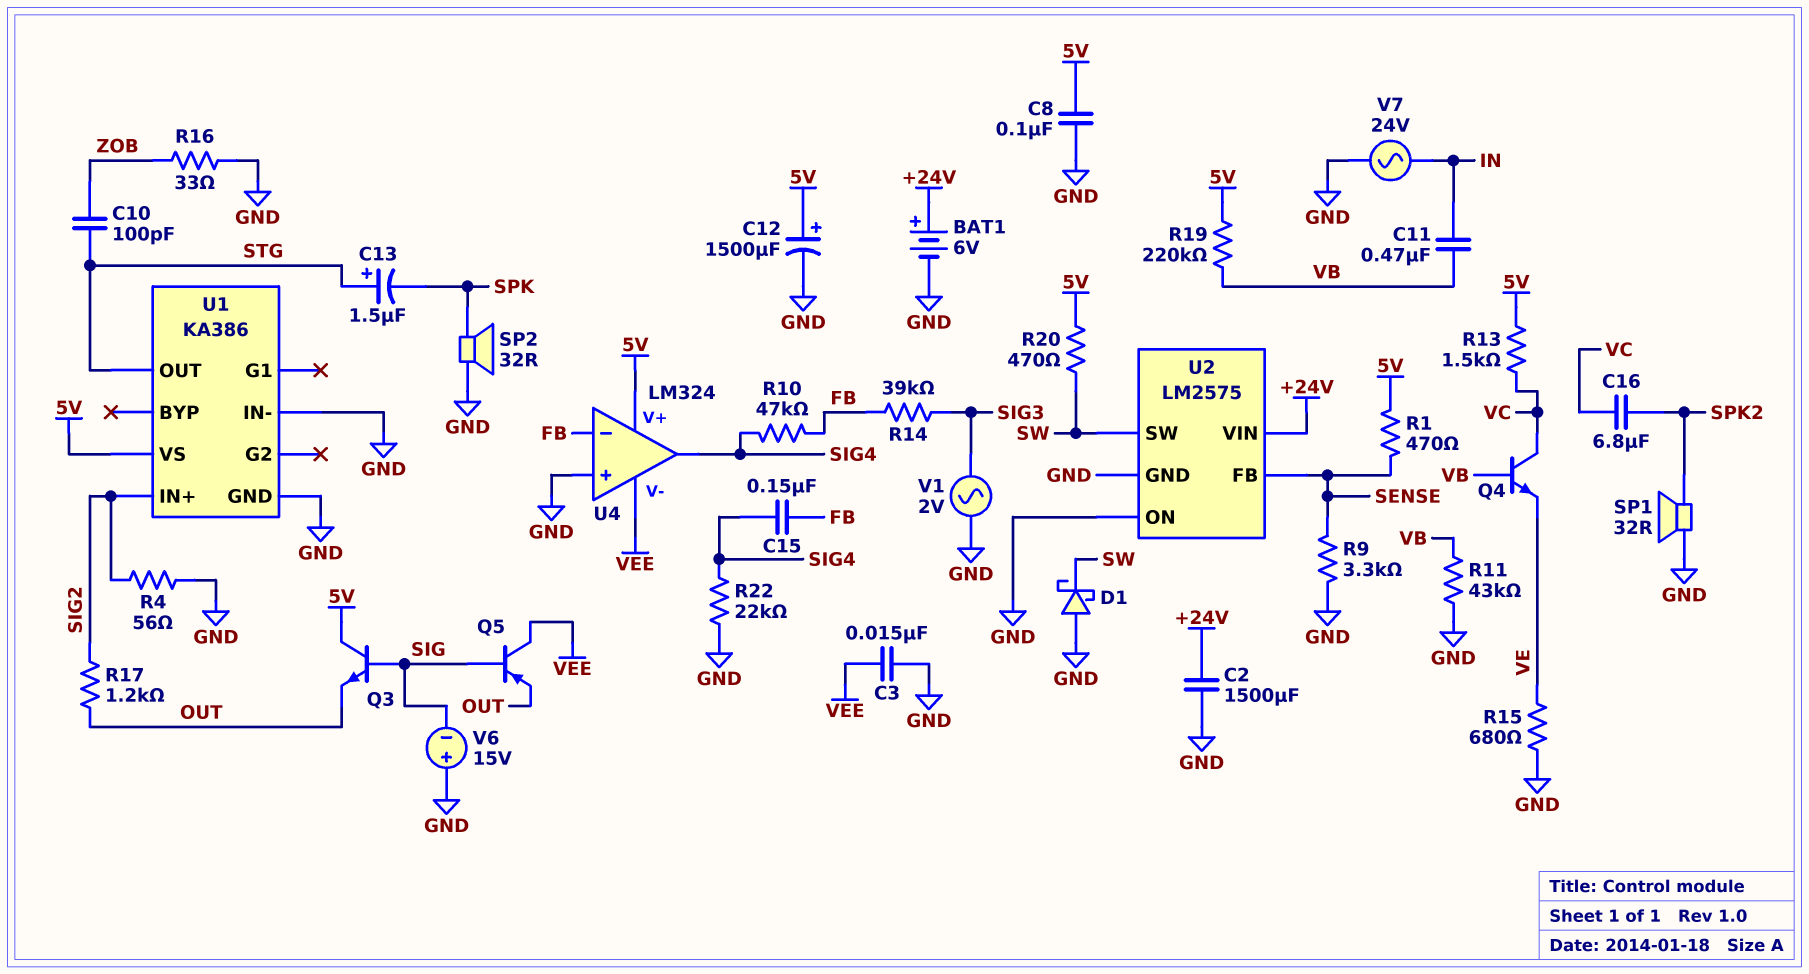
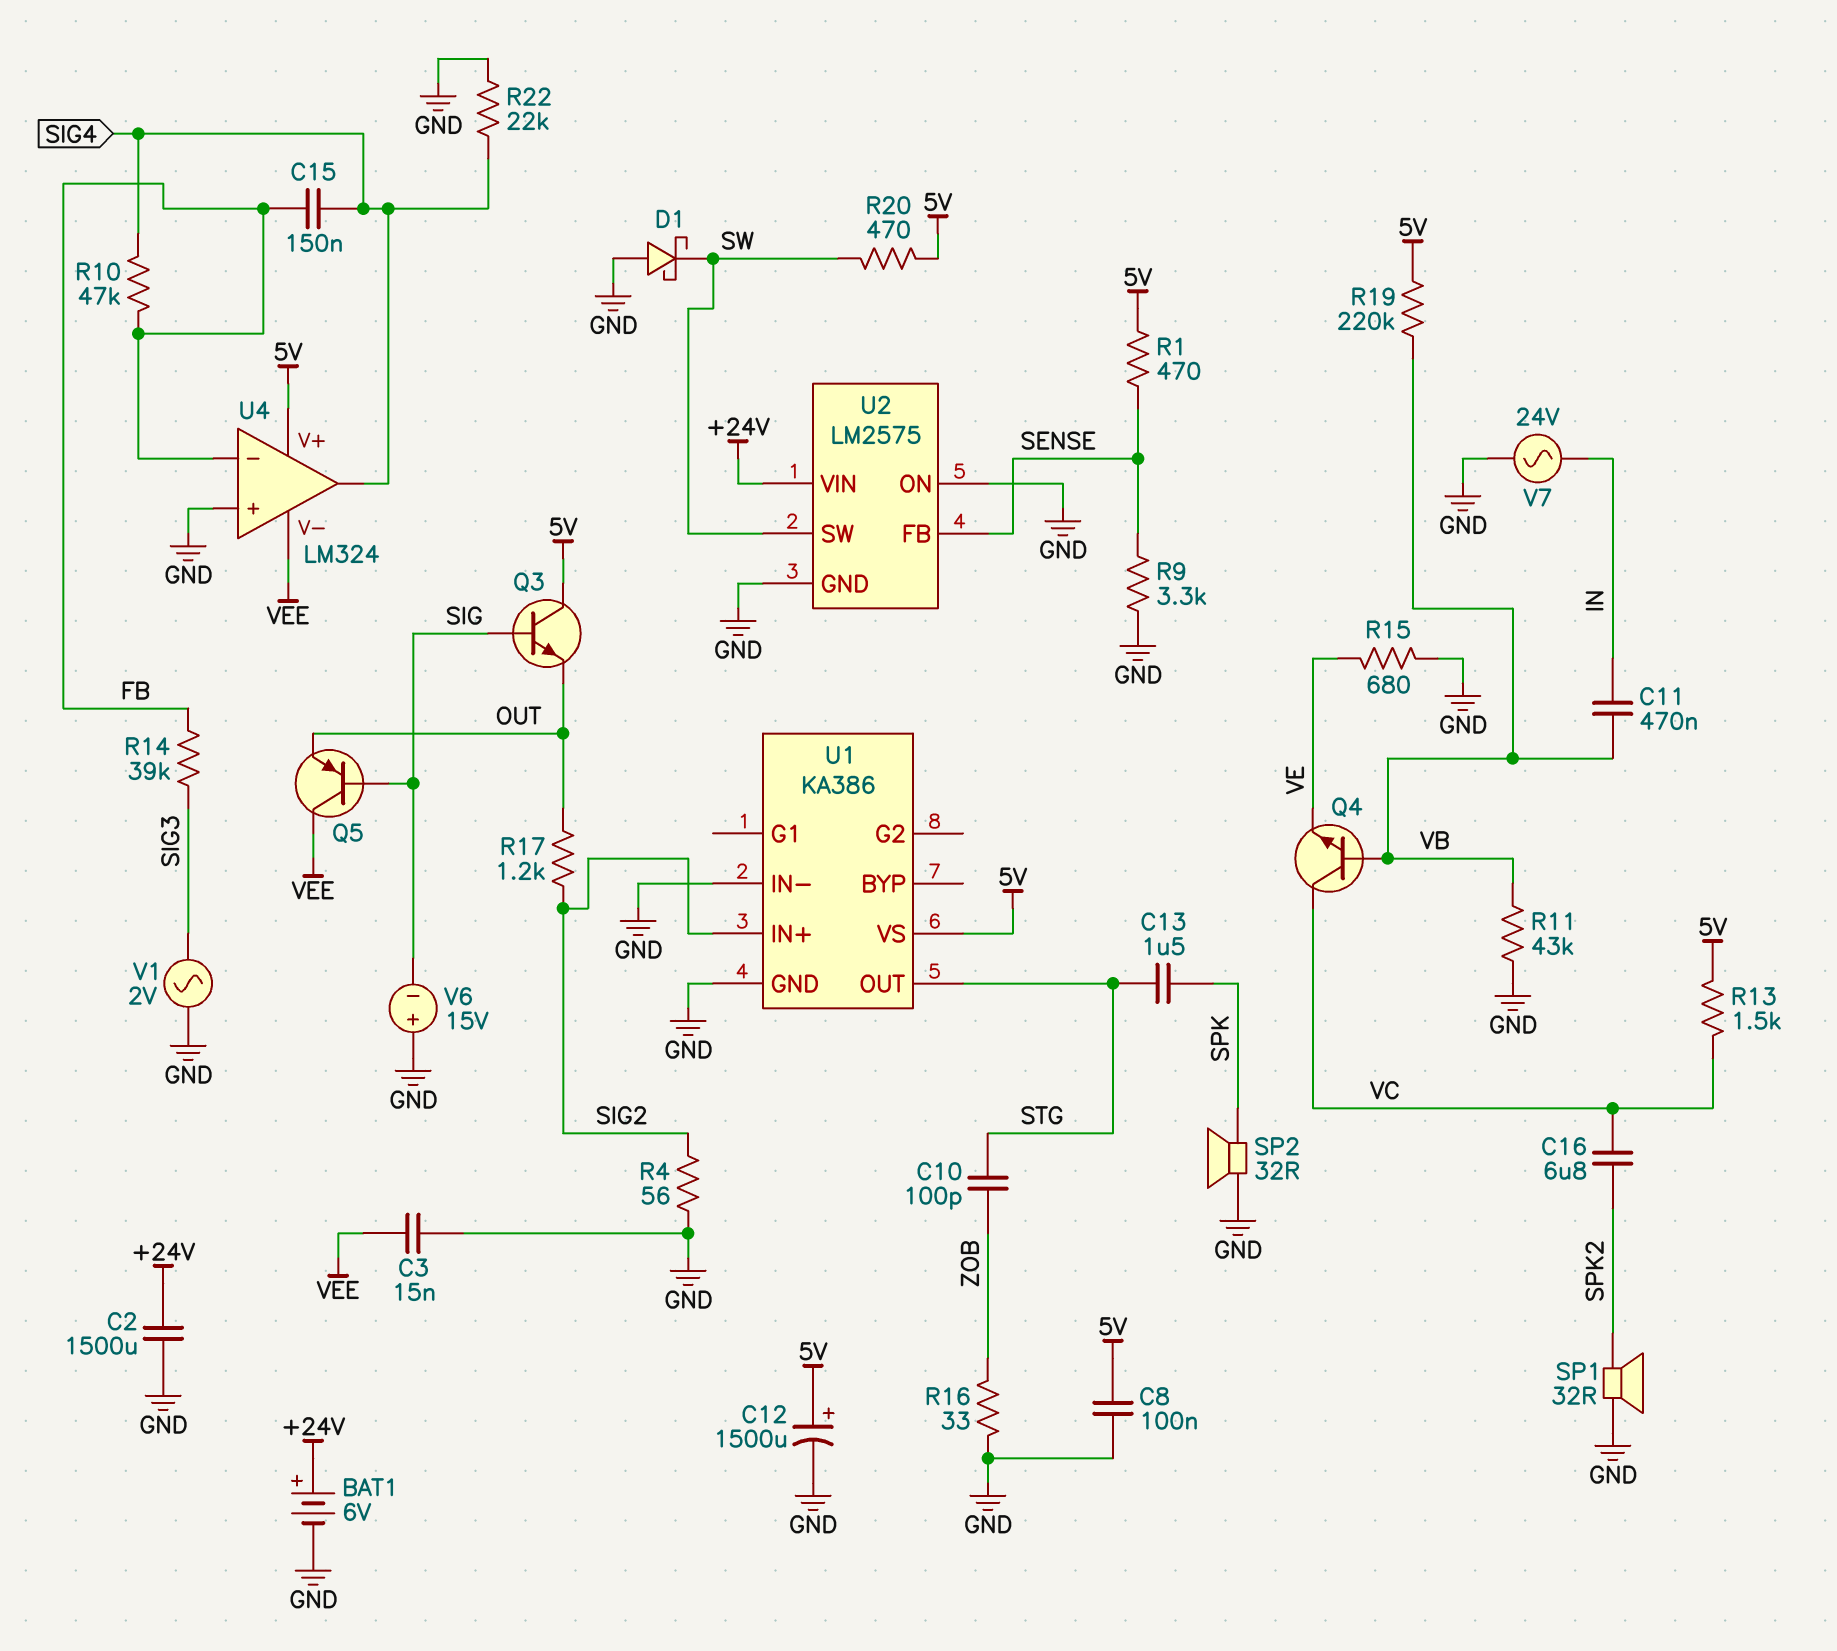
C13: 1.5uF (plus STG, minus SPK) -> 1.5uF (SPK, STG)

